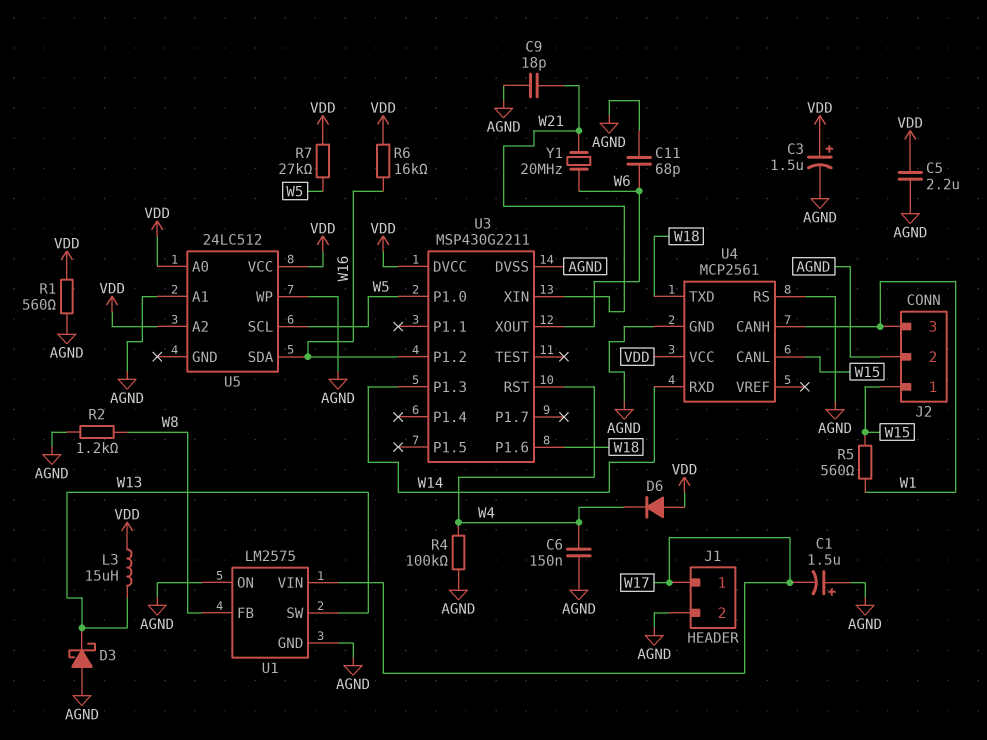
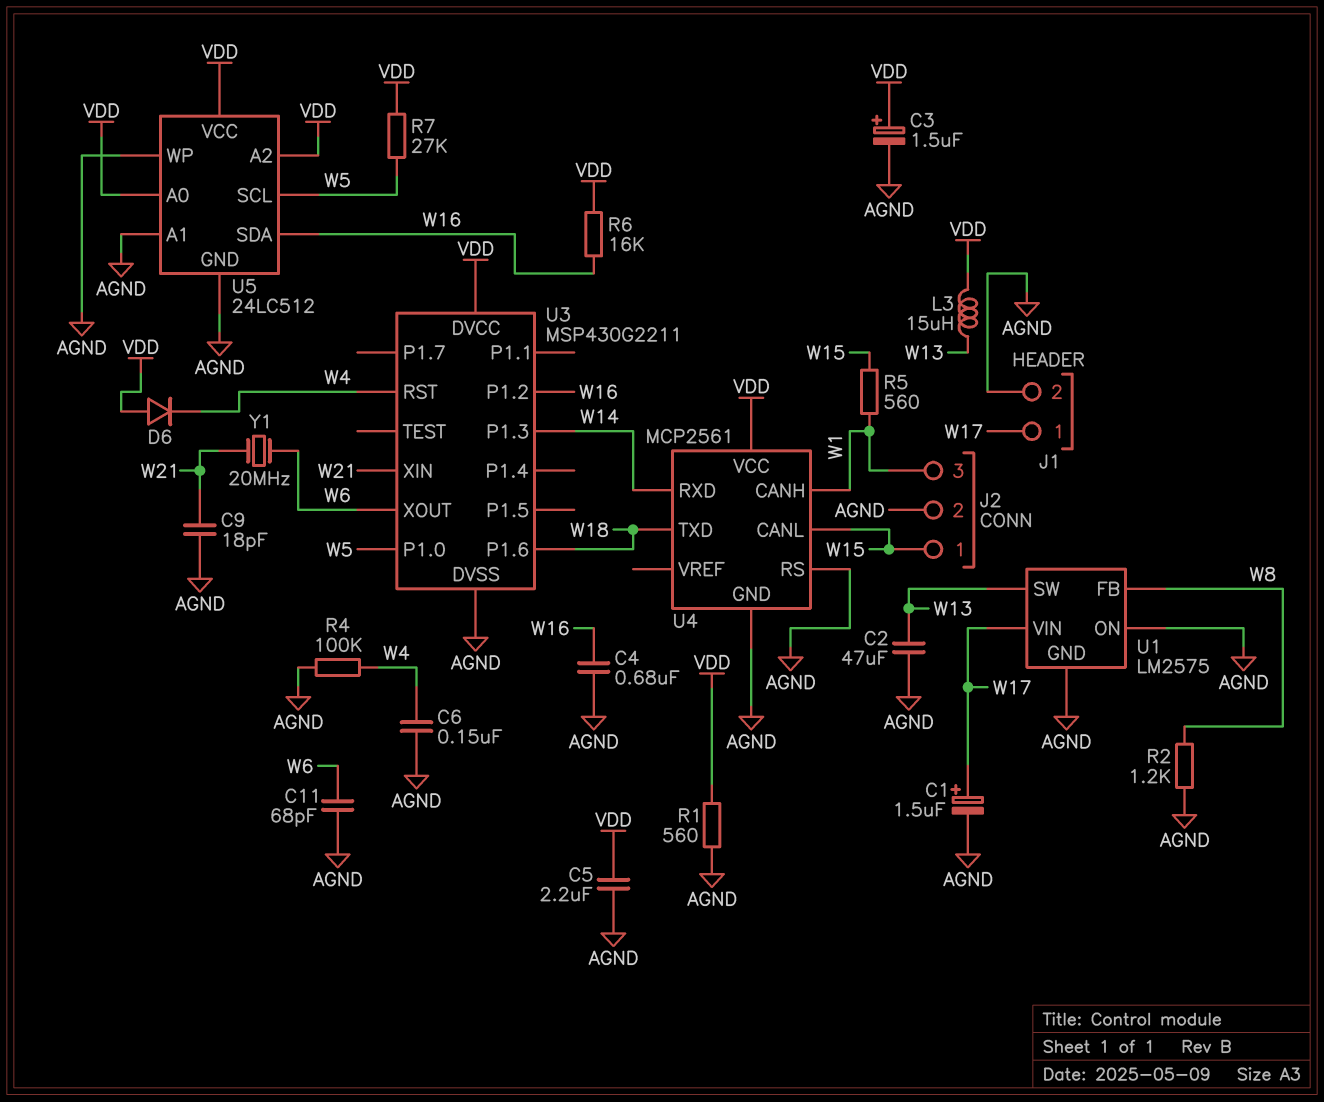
C1: 1.5uF (plus AGND, minus W17) -> 1.5uF (plus W17, minus AGND)
C2: none -> 47uF (AGND, W13)
C4: none -> 680nF (AGND, W16)
D3: schottky (A AGND, K W13) -> none
U5 pin GND: none -> AGND

